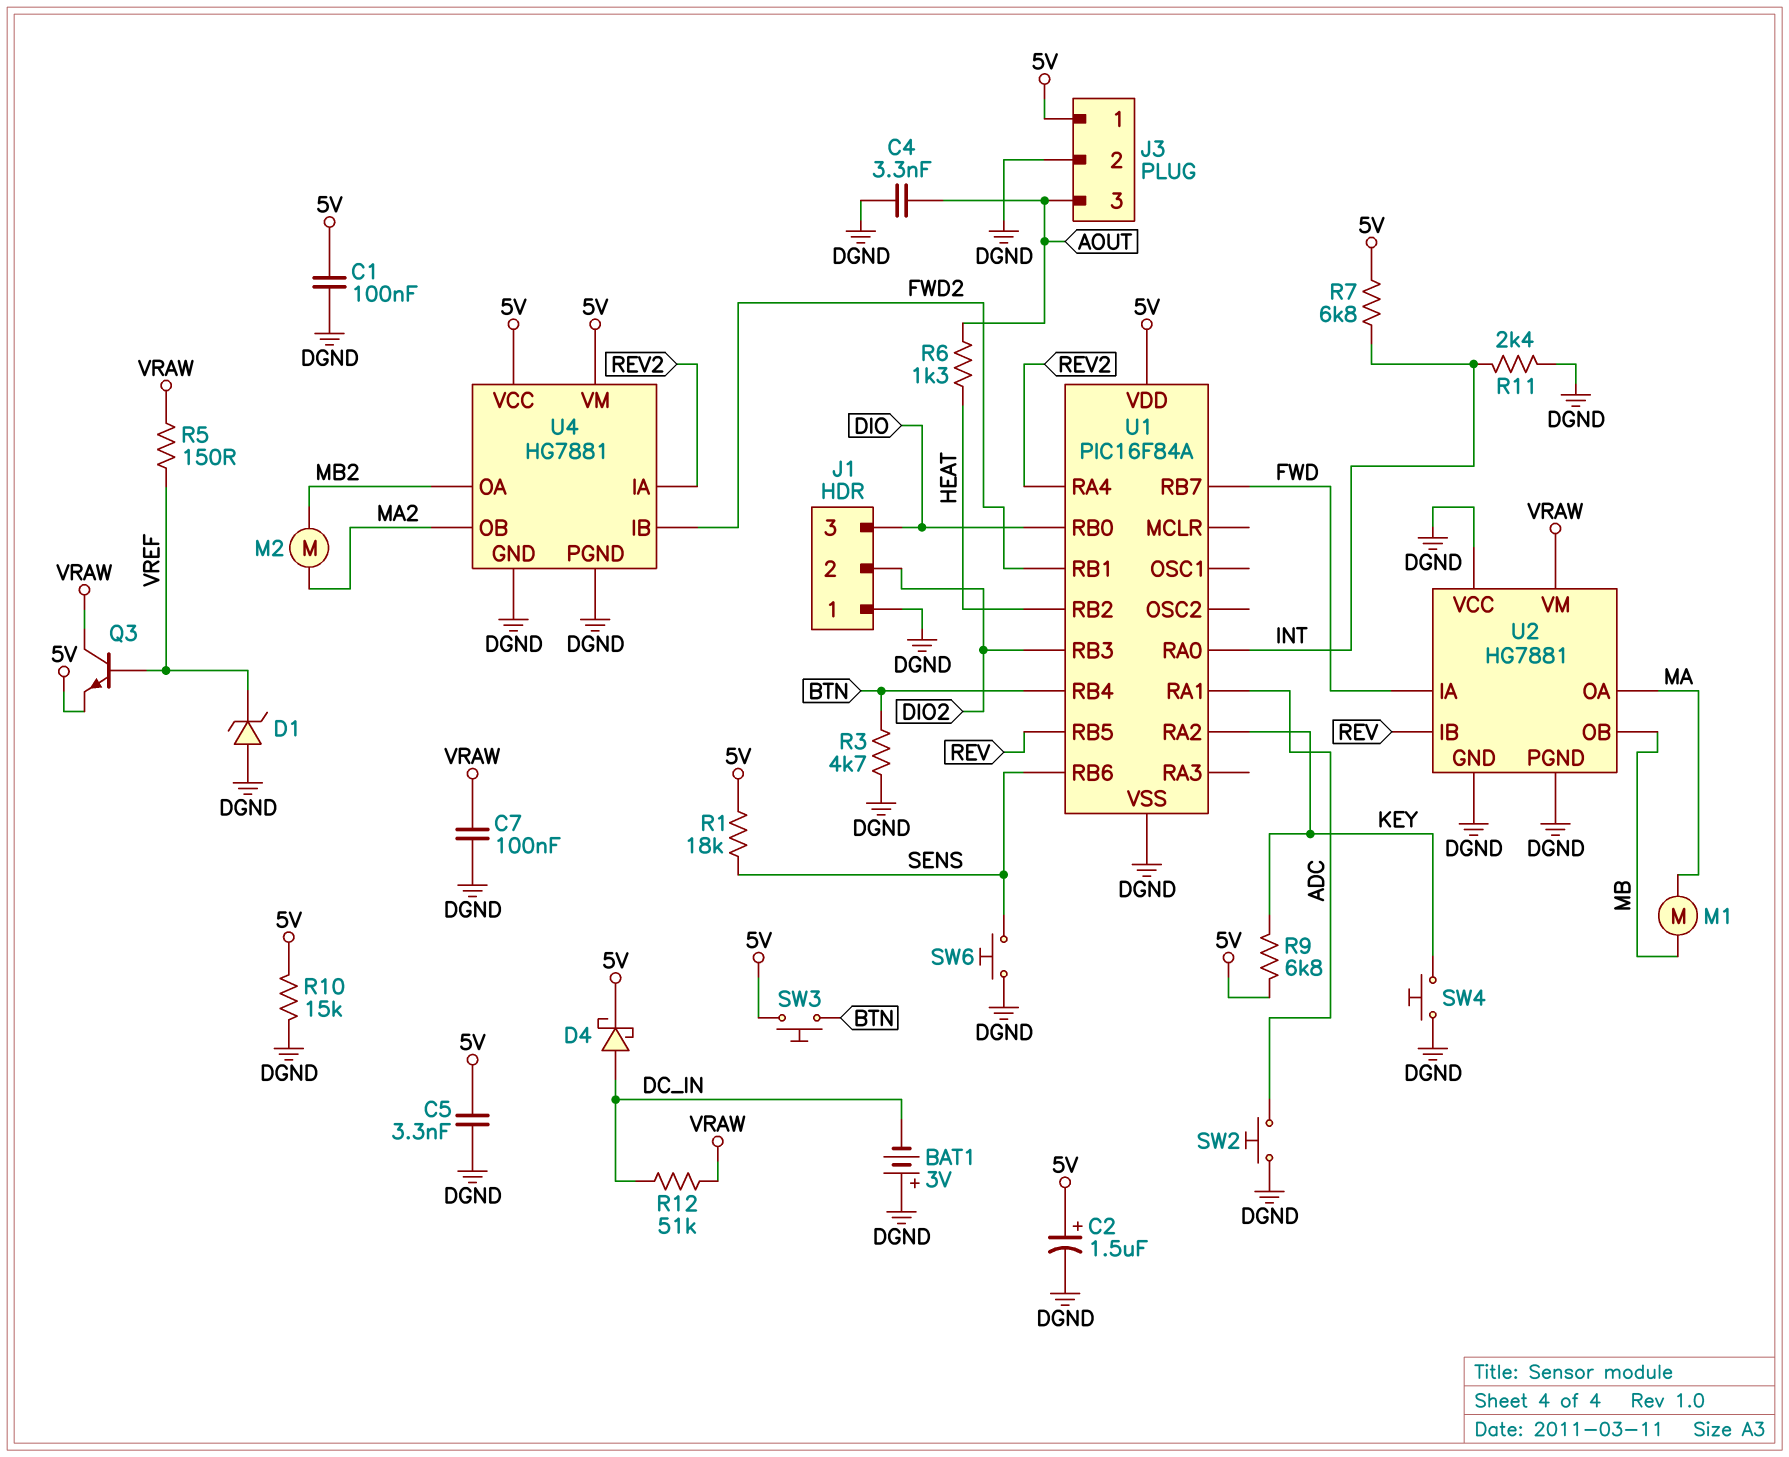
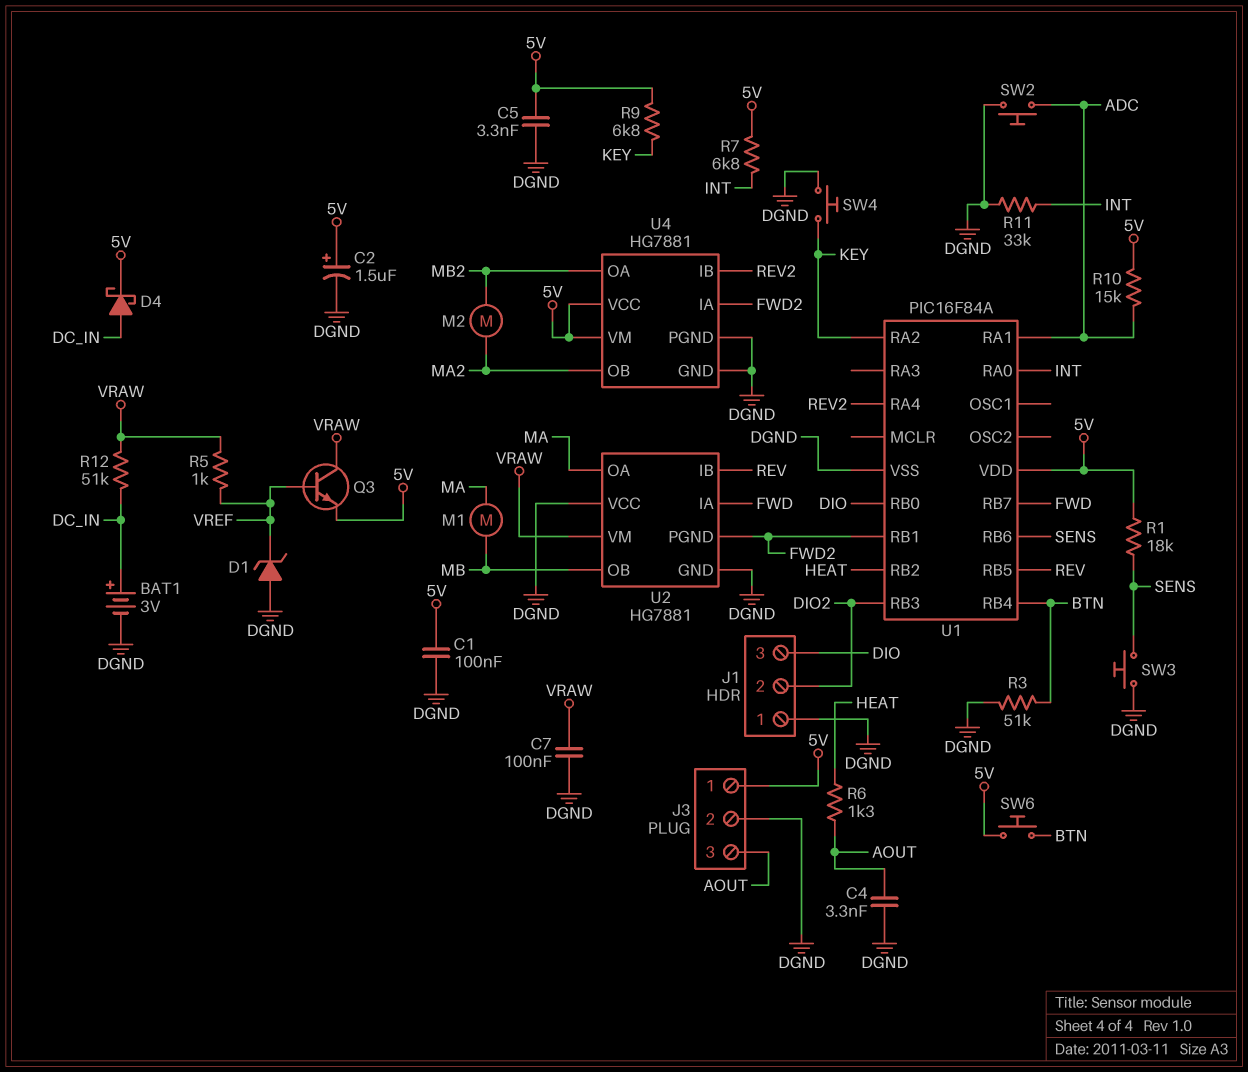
BAT1: 3V (plus DGND, minus DC_IN) -> 3V (plus DC_IN, minus DGND)
R3: 4.7k (BTN, DGND) -> 51k (BTN, DGND)
R5: 150 (VRAW, VREF) -> 1k (VRAW, VREF)
R10: 15k (5V, DGND) -> 15k (5V, ADC)
R11: 2.4k (DGND, INT) -> 33k (DGND, INT)
SW3: button (5V, BTN) -> button (DGND, SENS)
SW6: button (DGND, SENS) -> button (5V, BTN)
U2 pin PGND: DGND -> FWD2
U4 pin IA: REV2 -> FWD2
U4 pin IB: FWD2 -> REV2

